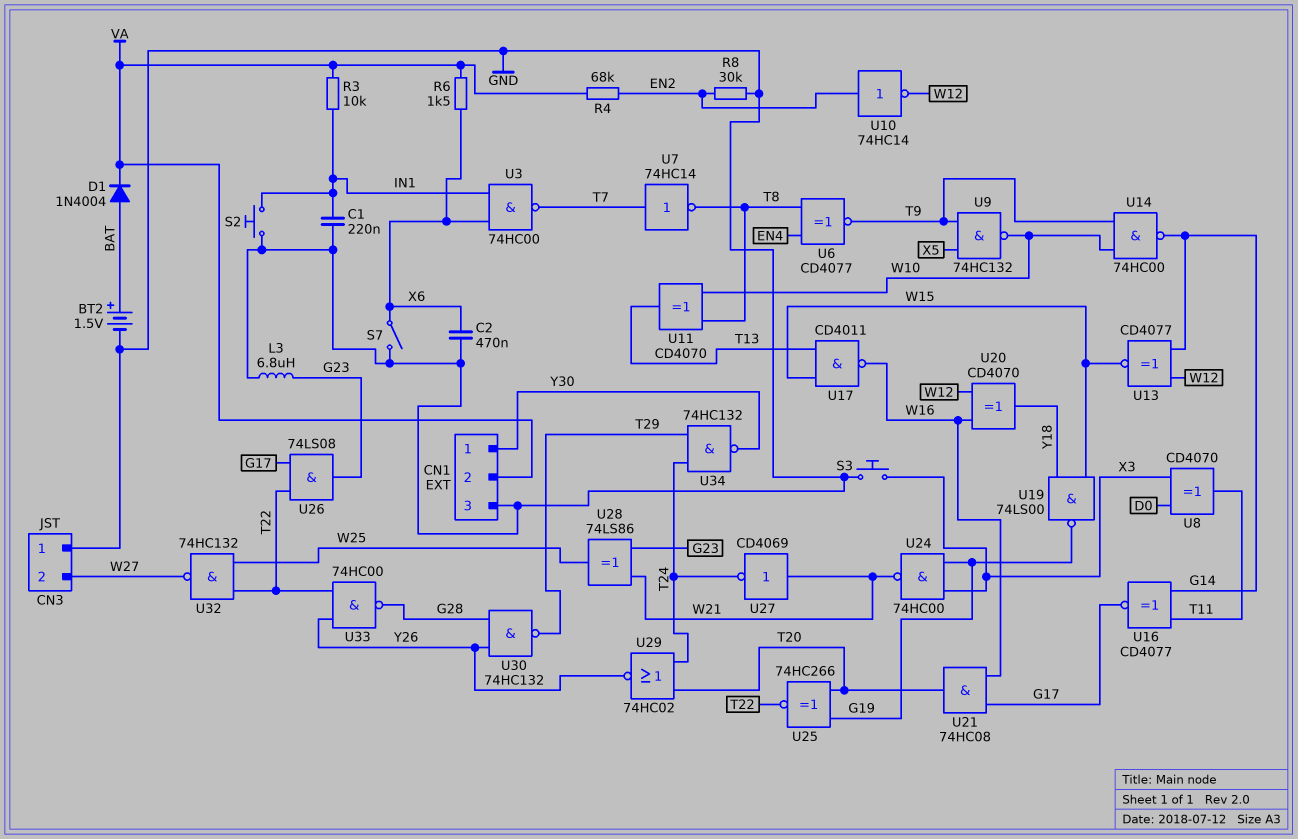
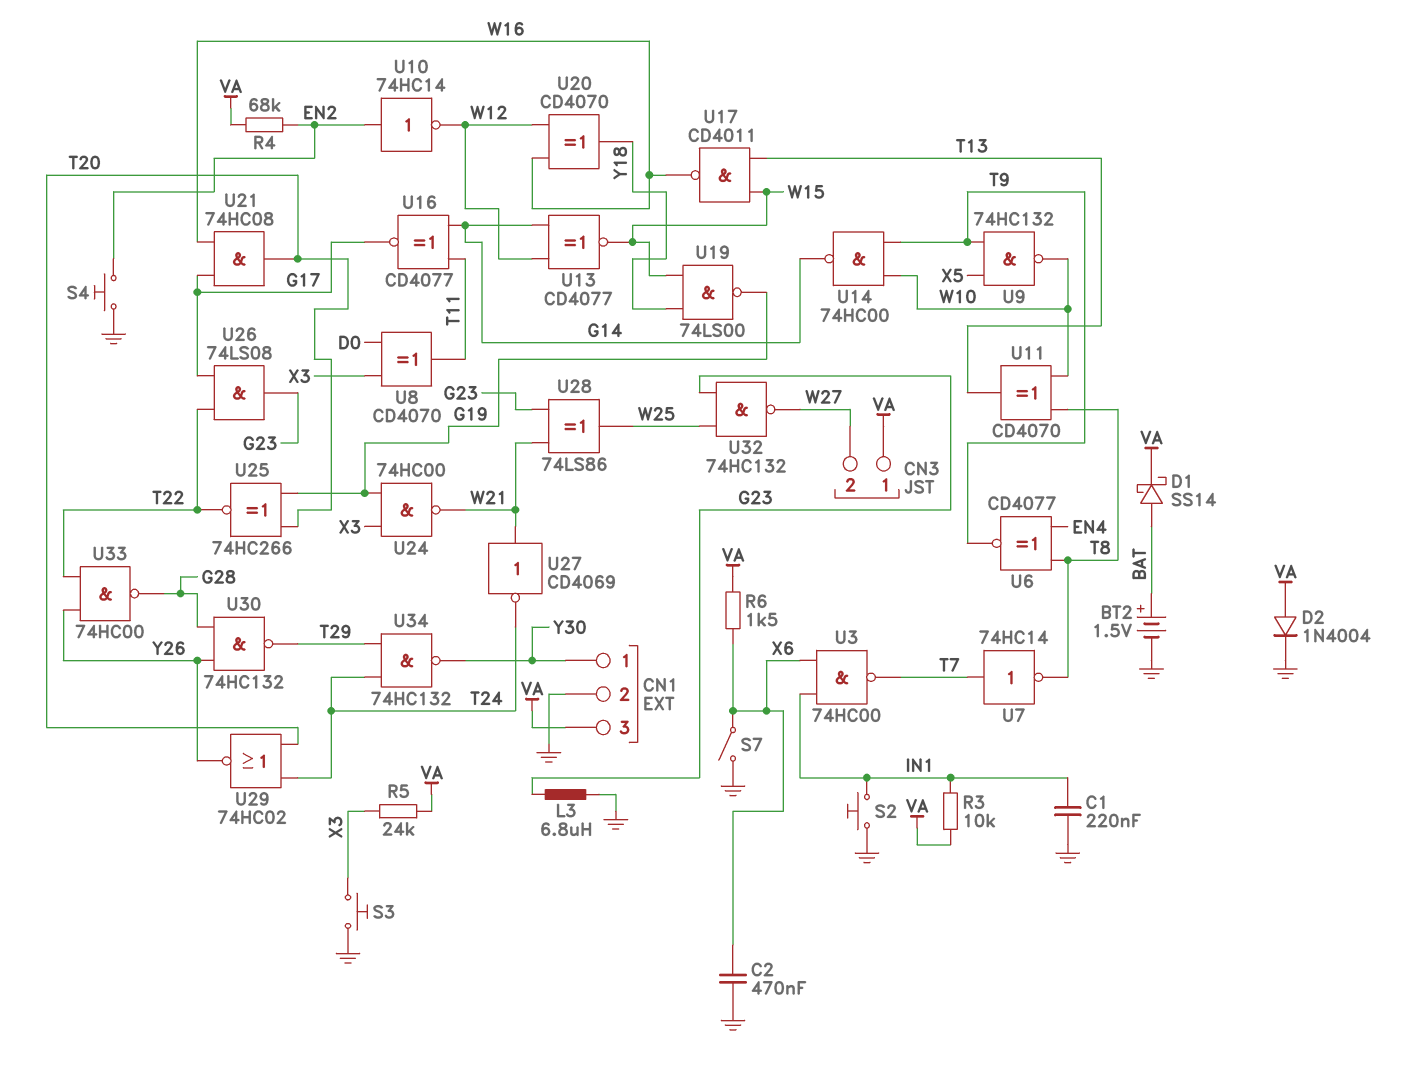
CN1 pin 2: VA -> GND
CN1 pin 3: GND -> VA
CN3 pin 1: GND -> VA
D1: diode 1N4004 (A BAT, K VA) -> schottky SS14 (A BAT, K VA)
D2: none -> diode 1N4004 (A VA, K GND)
R5: none -> 24k (VA, X3)
R8: 30k (EN2, GND) -> none
S4: none -> button (EN2, GND)
U32: NAND 74HC132 (in T22, in W25, out W27) -> NAND 74HC132 (in G23, in W25, out W27)

